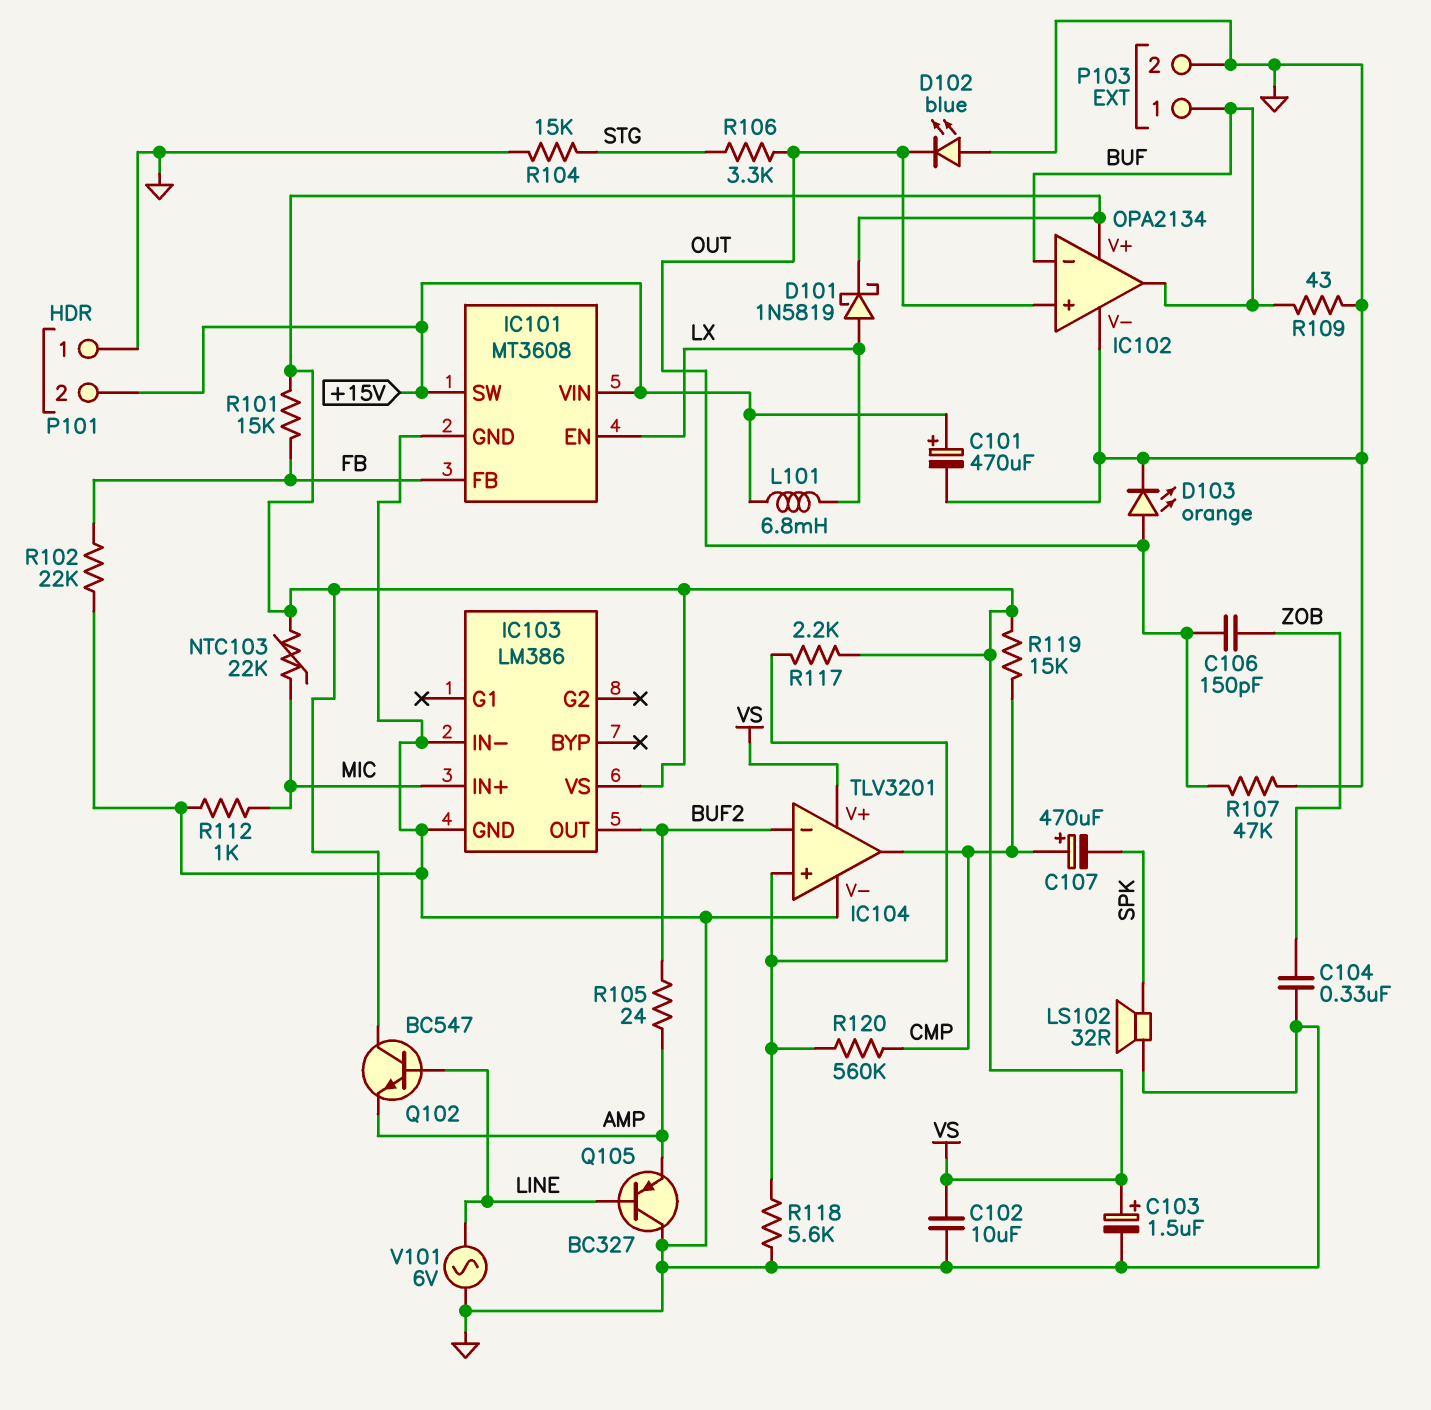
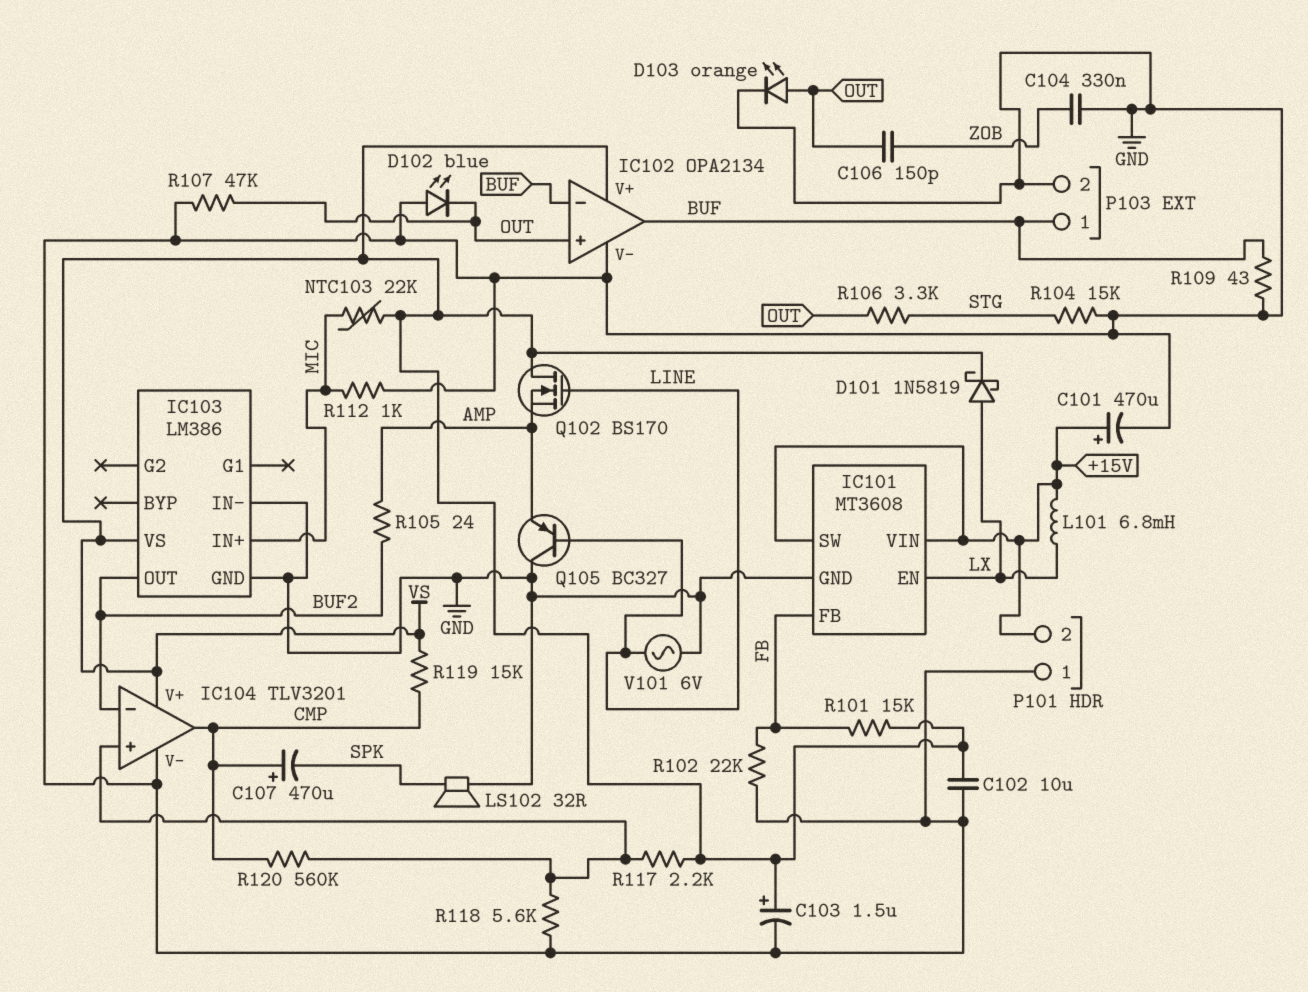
Q102: NPN BC547 (B LINE, C VS, E AMP) -> NMOS BS170 (G LINE, D VS, S AMP)

